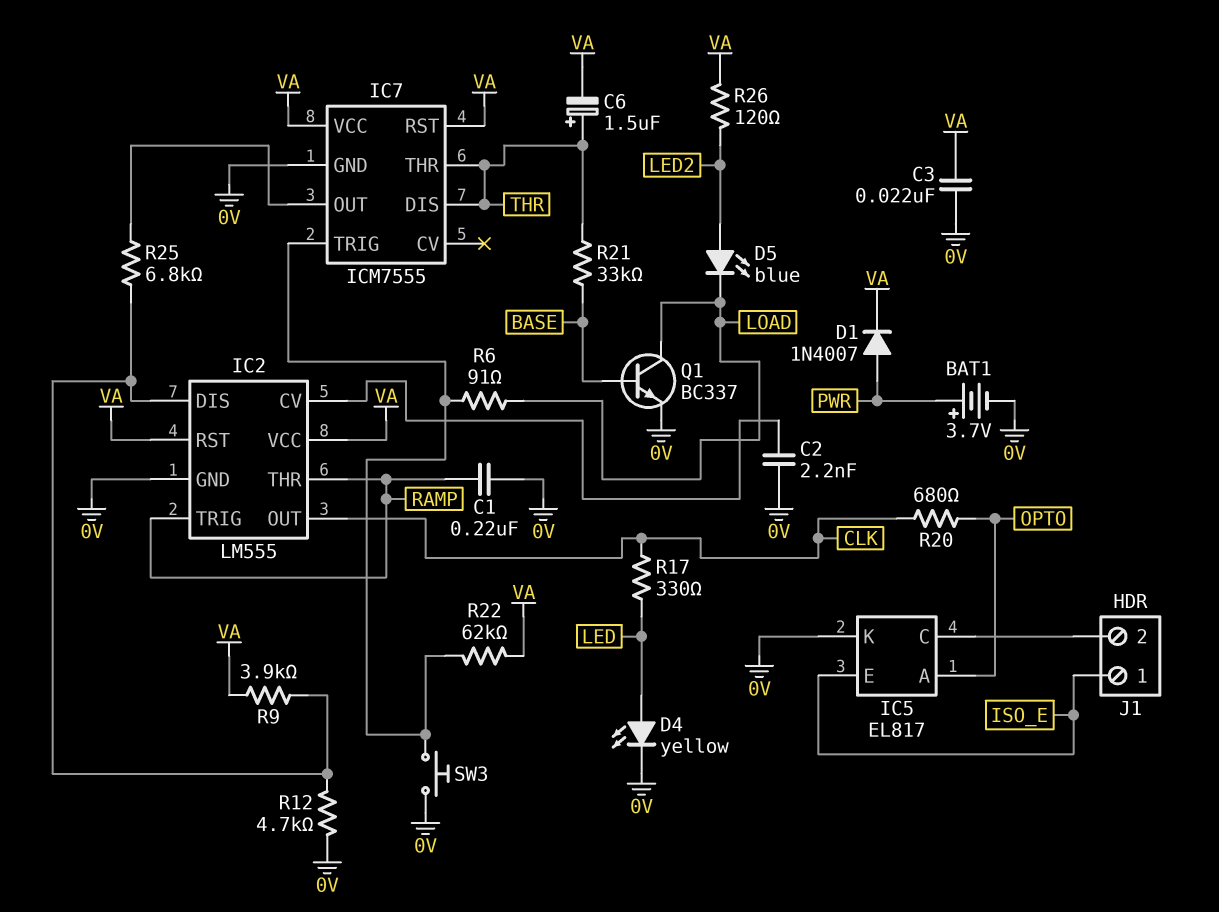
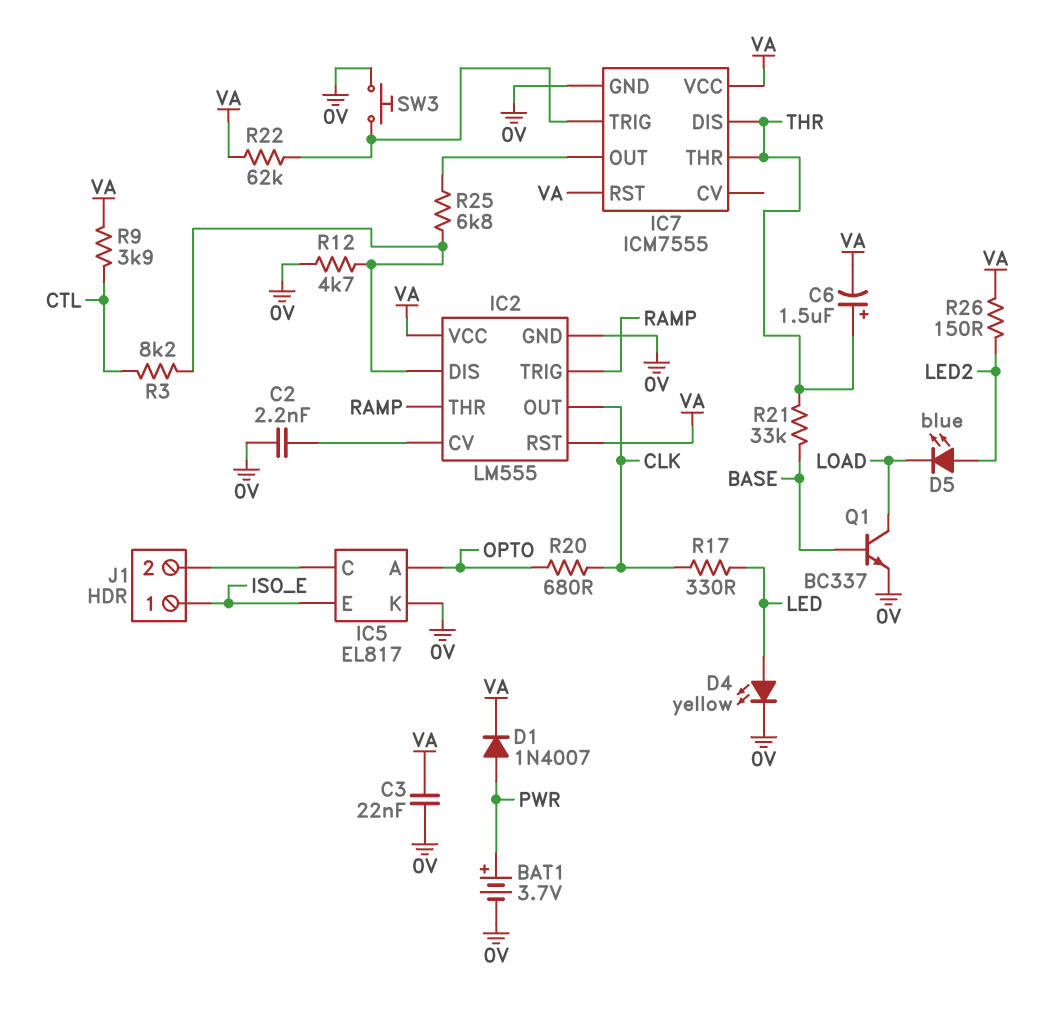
C1: 220nF (0V, RAMP) -> none
R3: none -> 8.2k (CTL, IC2/DIS)
R6: 91 (IC7/TRIG, LOAD) -> none
R9: 3.9k (IC2/DIS, VA) -> 3.9k (CTL, VA)
R26: 120 (LED2, VA) -> 150 (LED2, VA)

